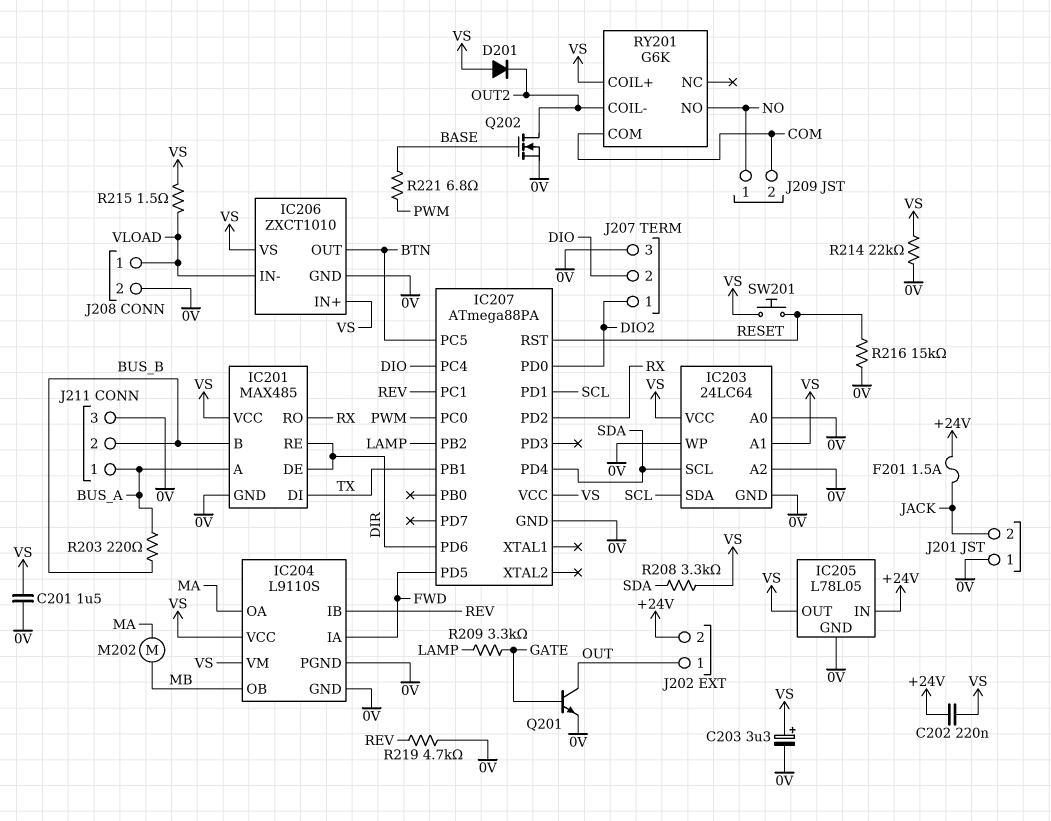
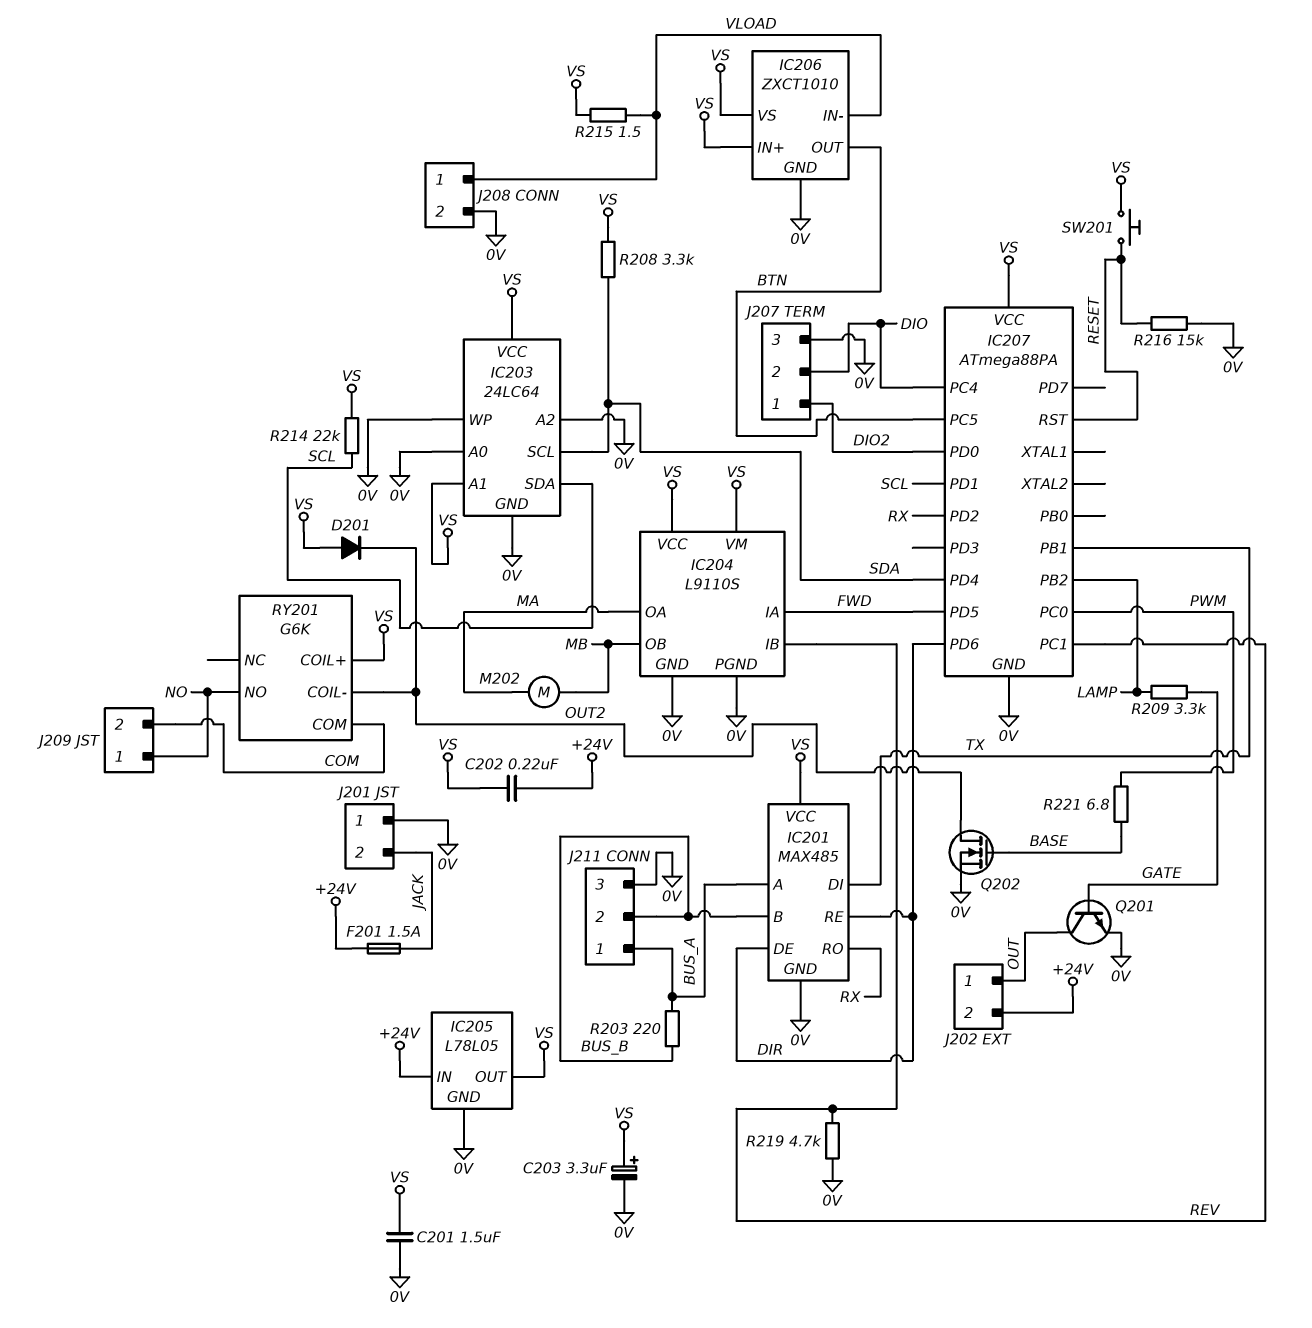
R214: 22k (0V, VS) -> 22k (SCL, VS)

